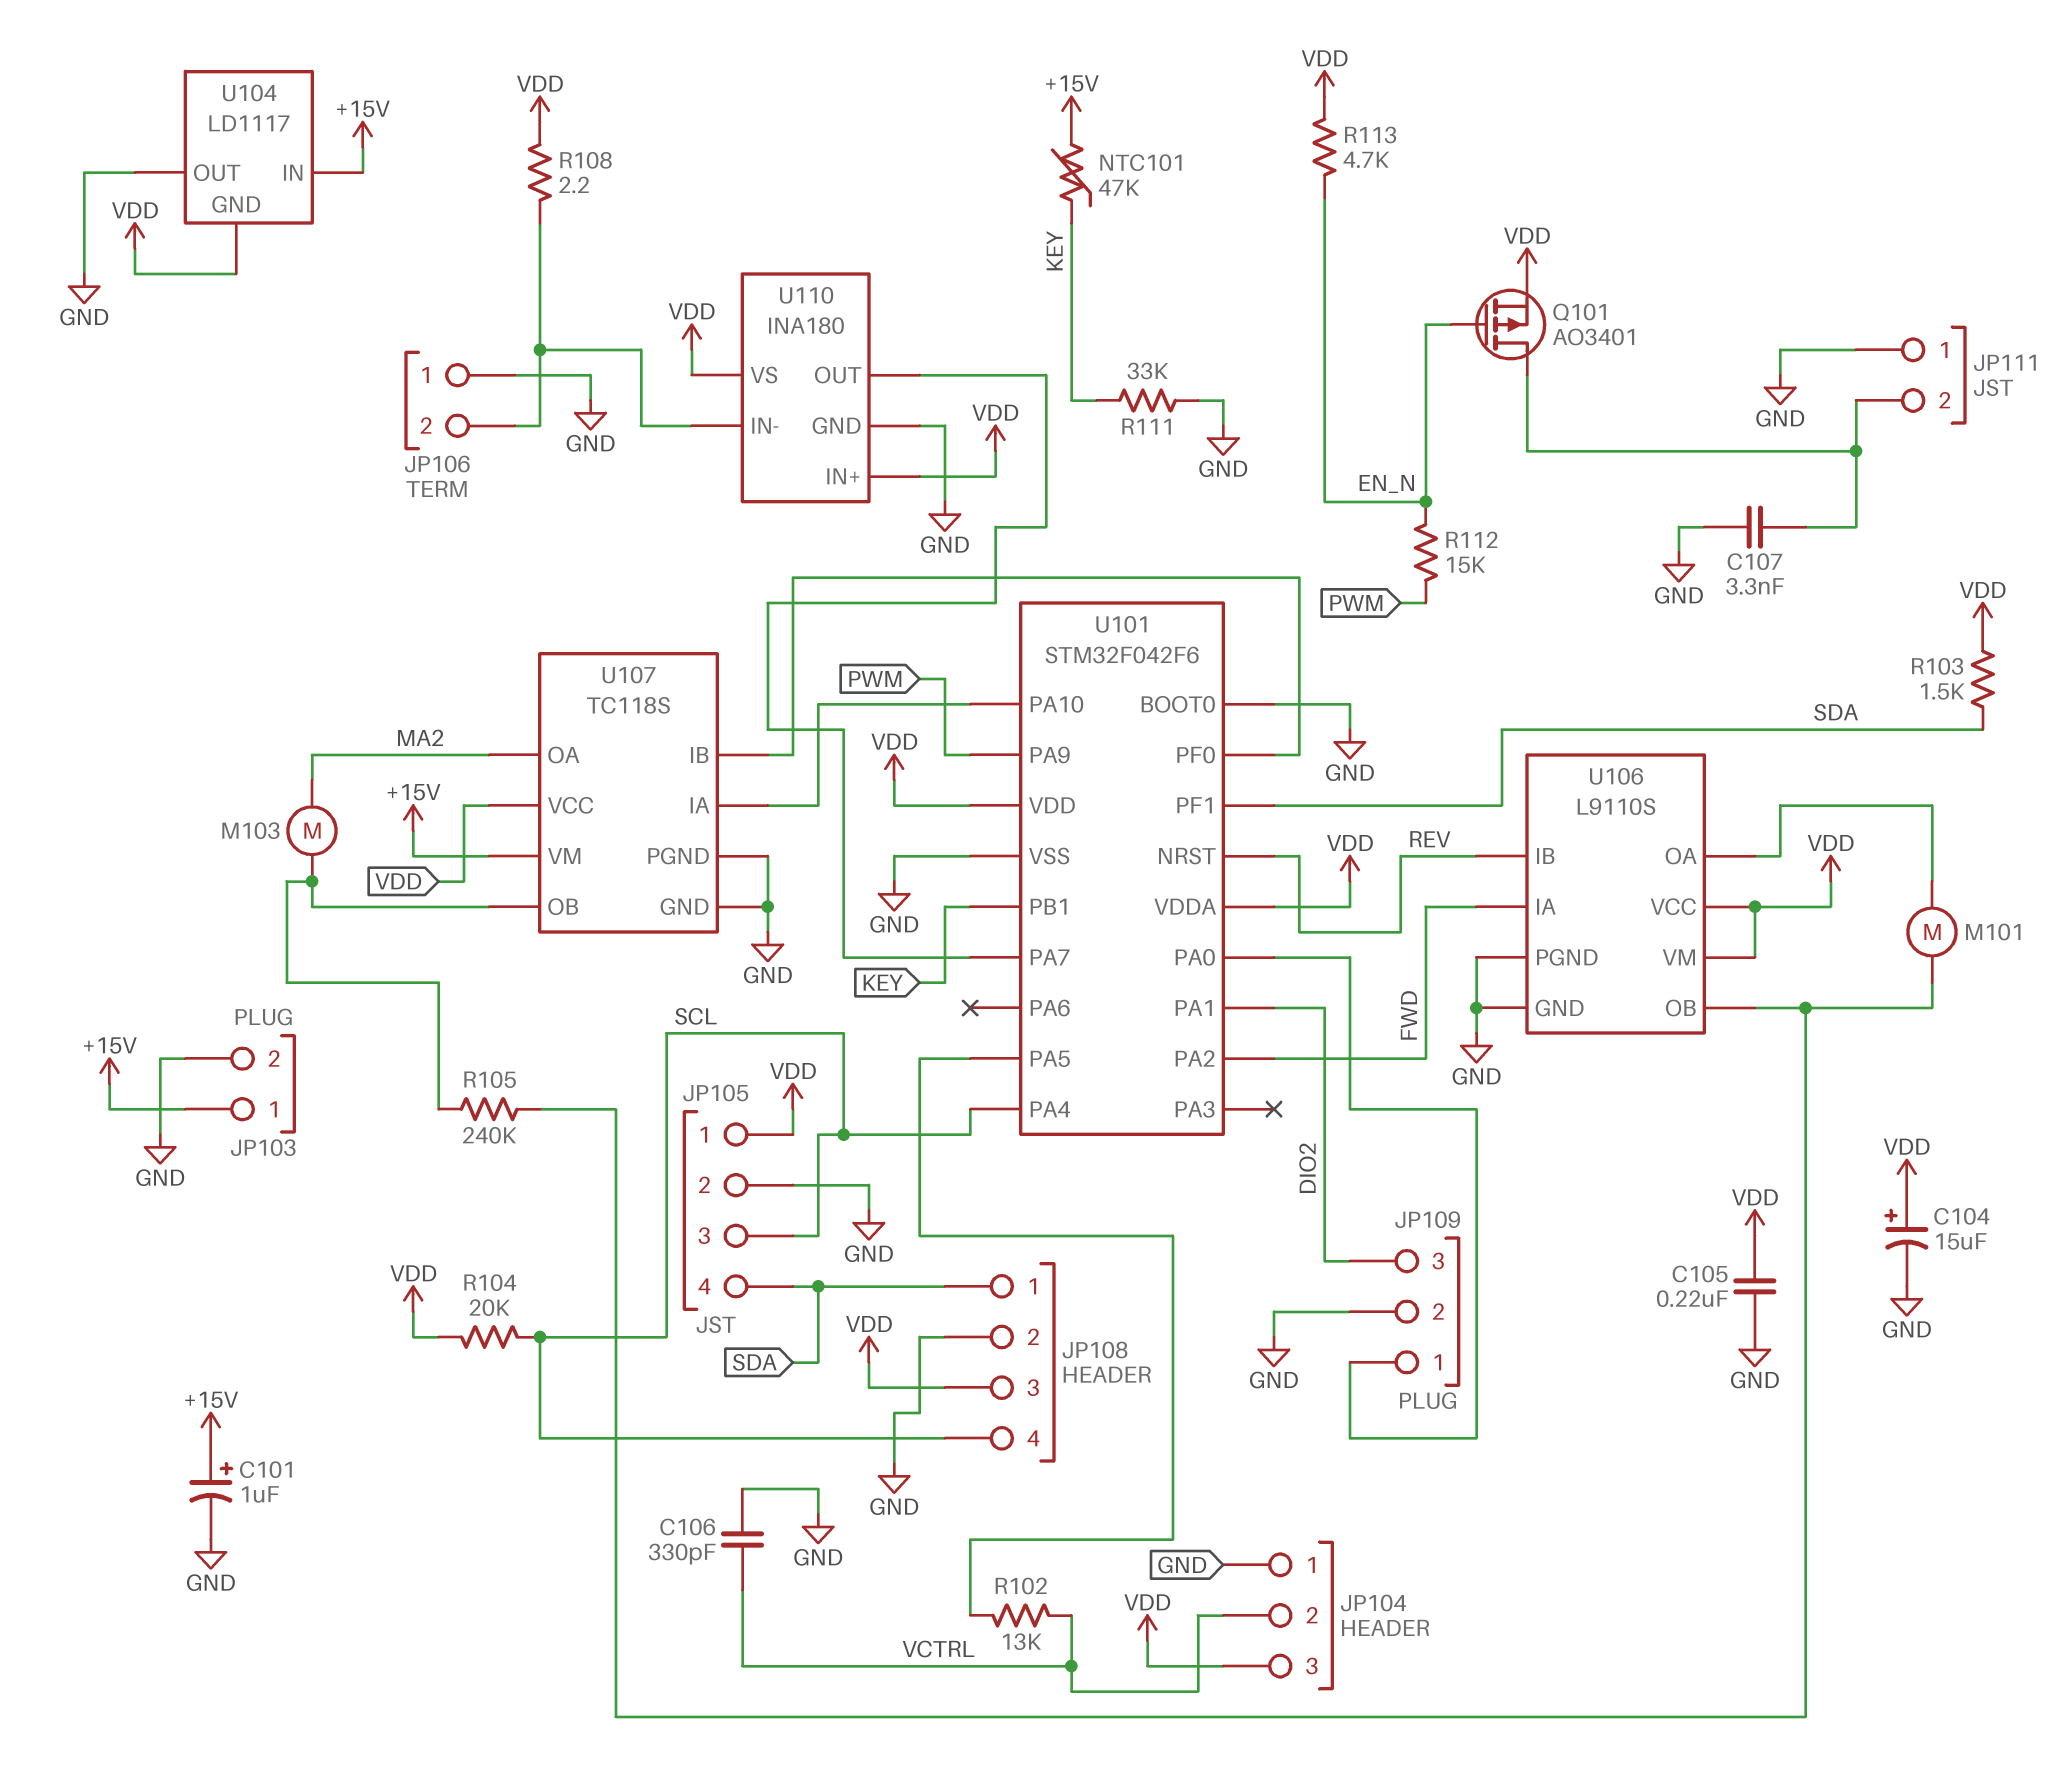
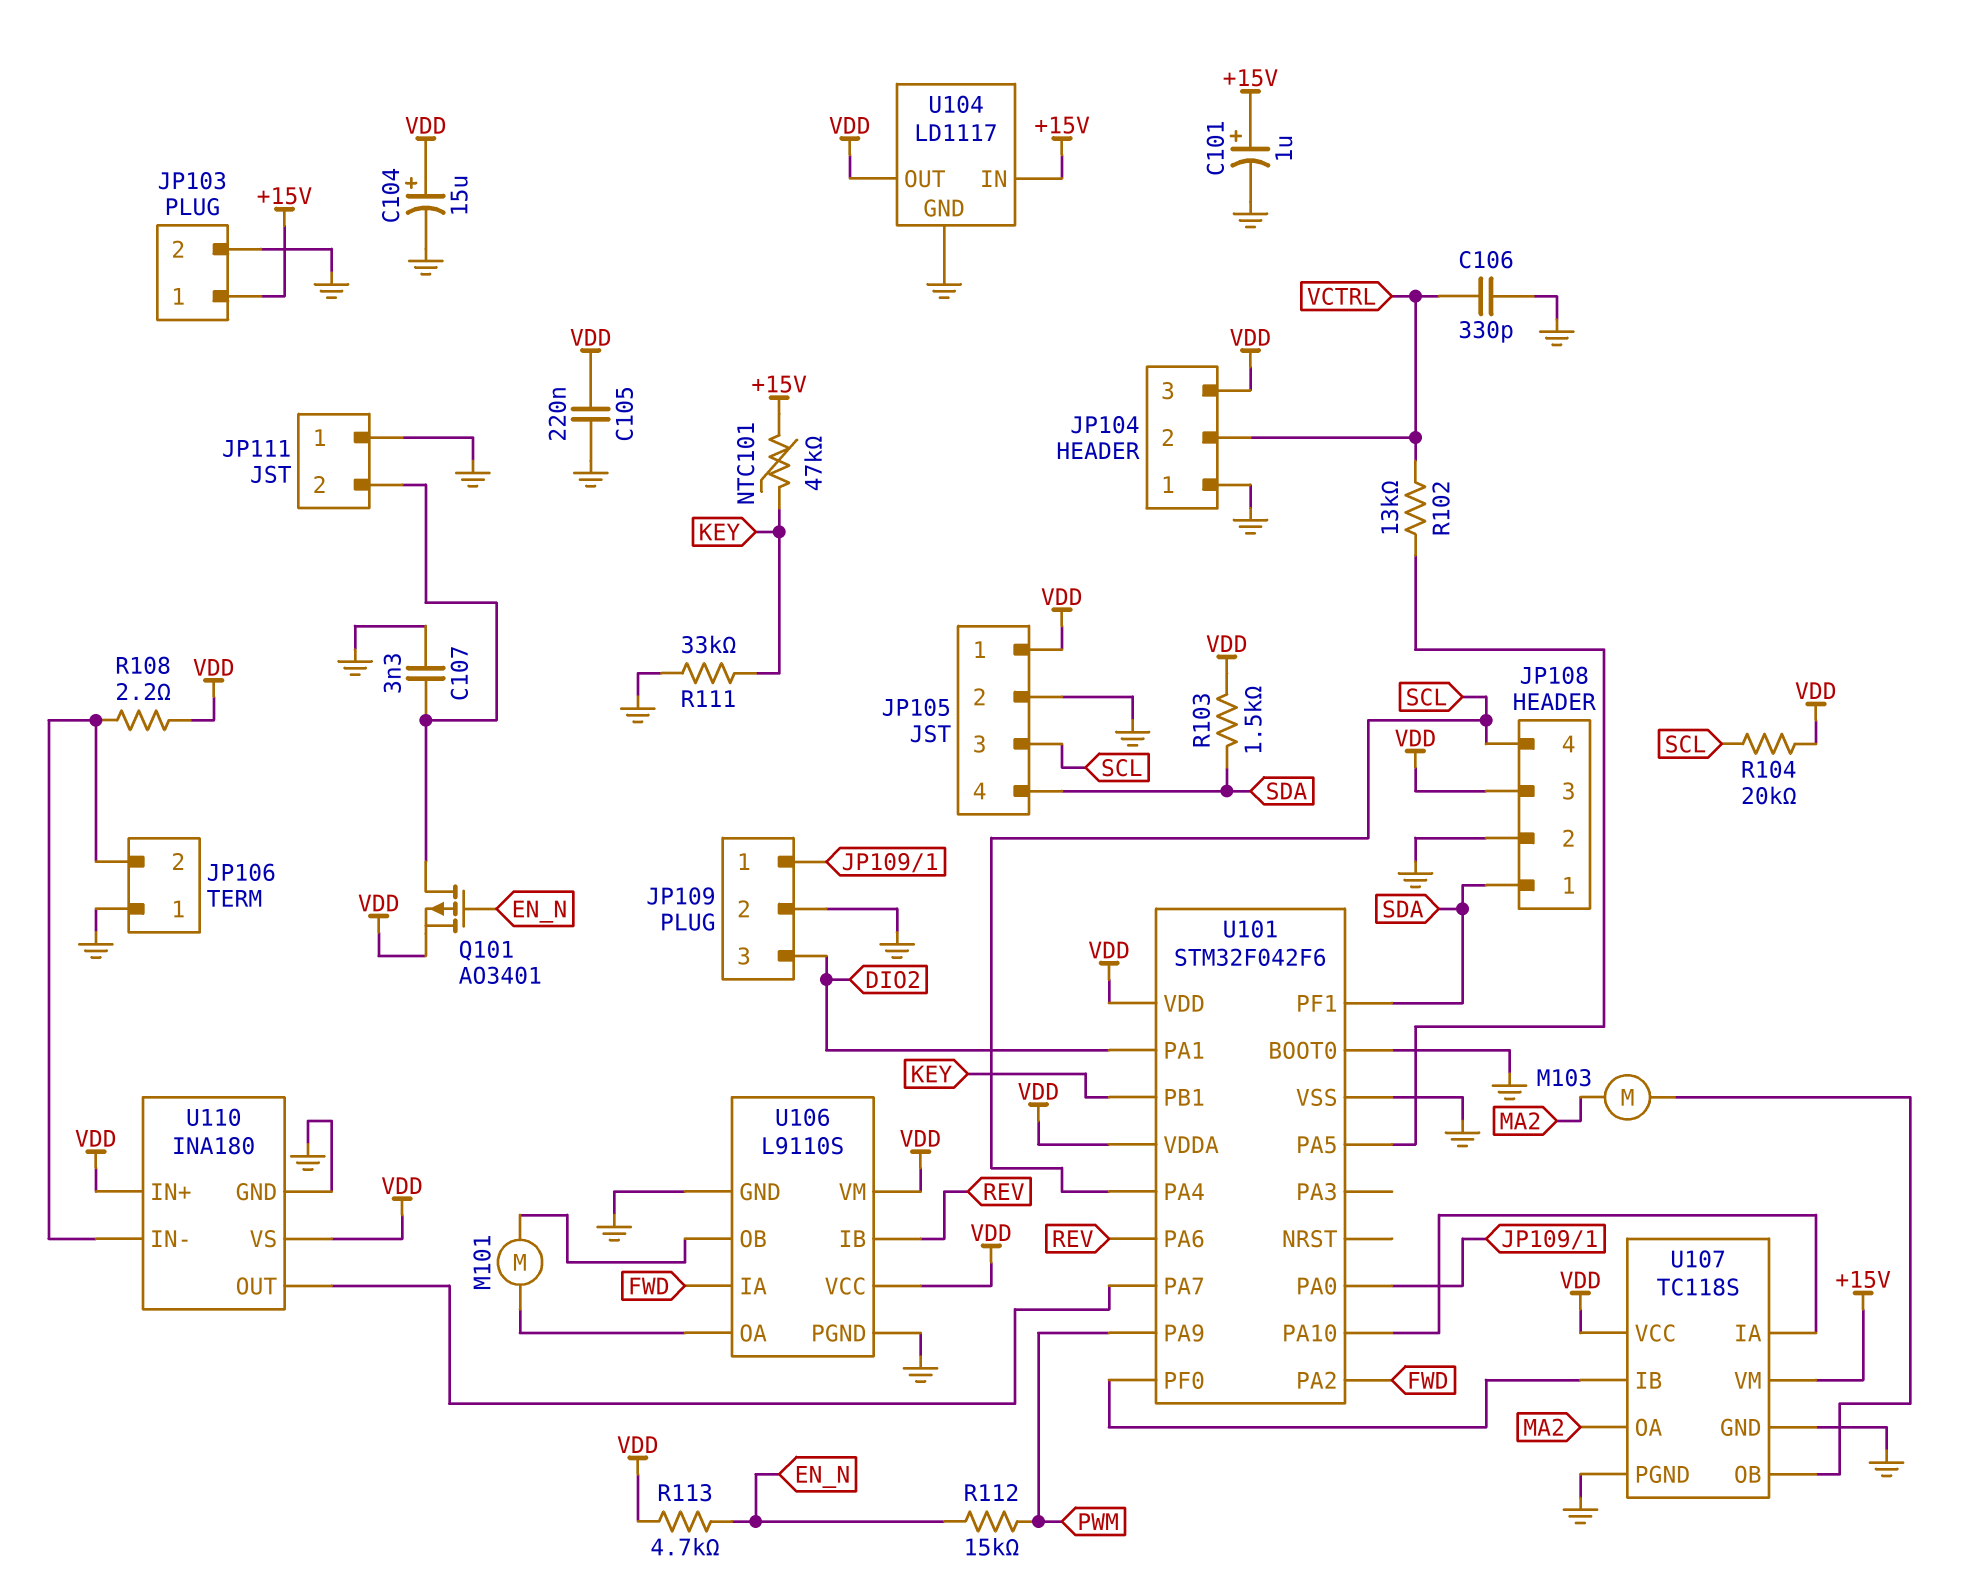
R105: 240k (U106/OB, U107/OB) -> none
U101 pin NRST: REV -> none
U101 pin PA6: none -> REV
U104 pin GND: VDD -> GND
U104 pin OUT: GND -> VDD

